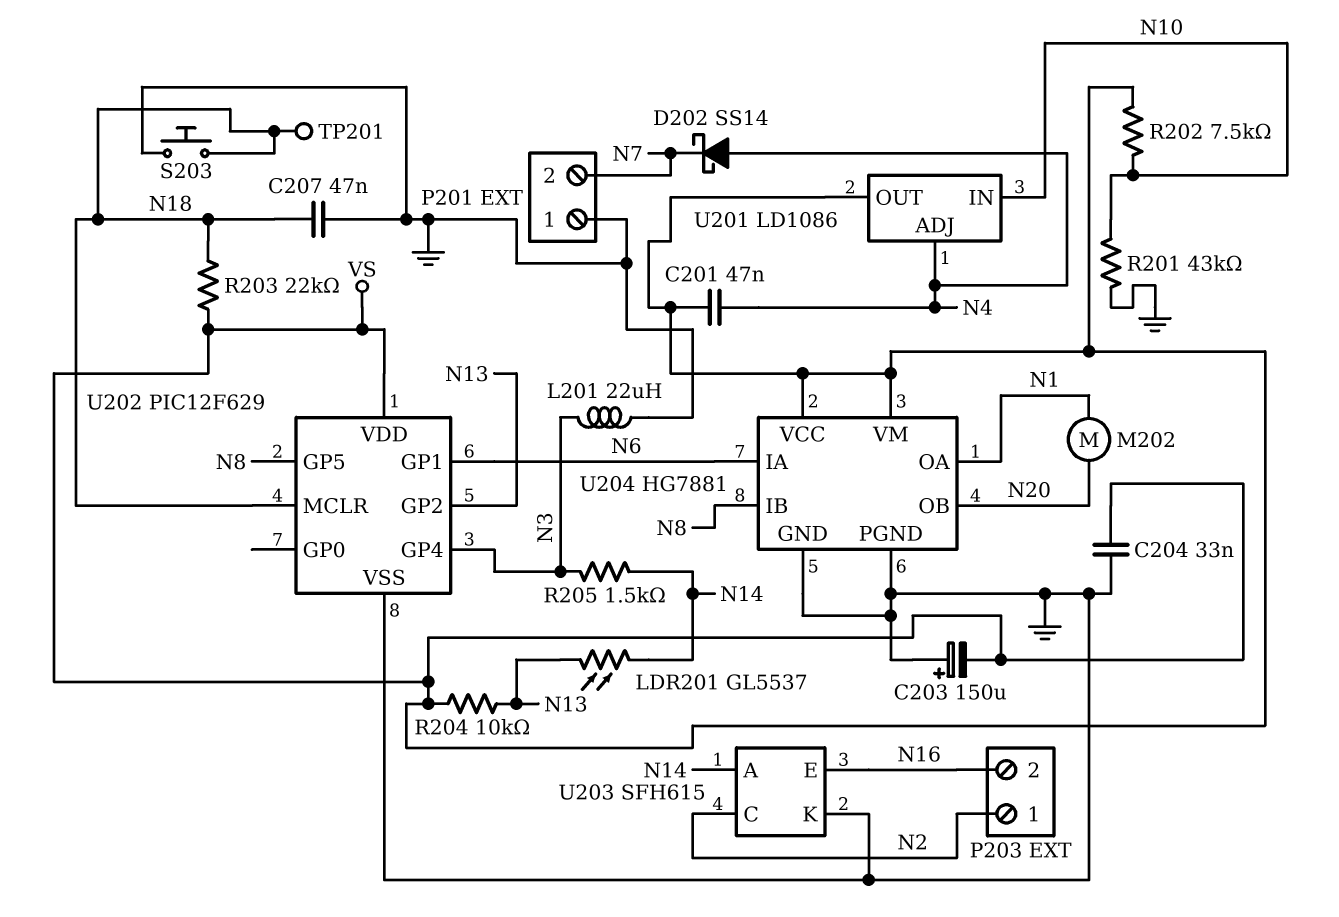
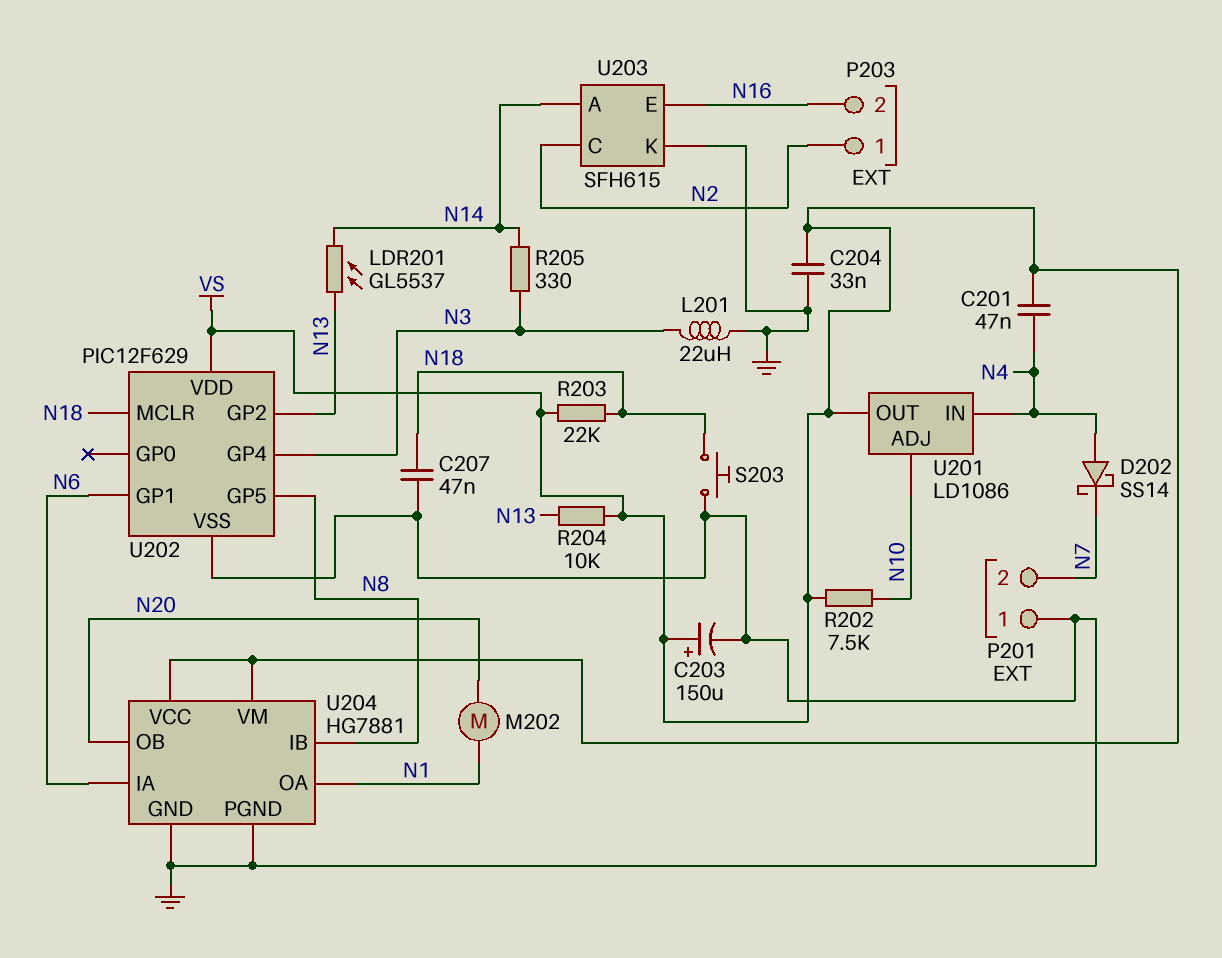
C203: 150uF (plus GND, minus VS) -> 150uF (plus VS, minus GND)
R201: 43k (GND, N10) -> none
R205: 1.5k (N3, N14) -> 330 (N3, N14)
TP201: test point (N18) -> none
U201 pin ADJ: N4 -> N10
U201 pin IN: N10 -> N4

